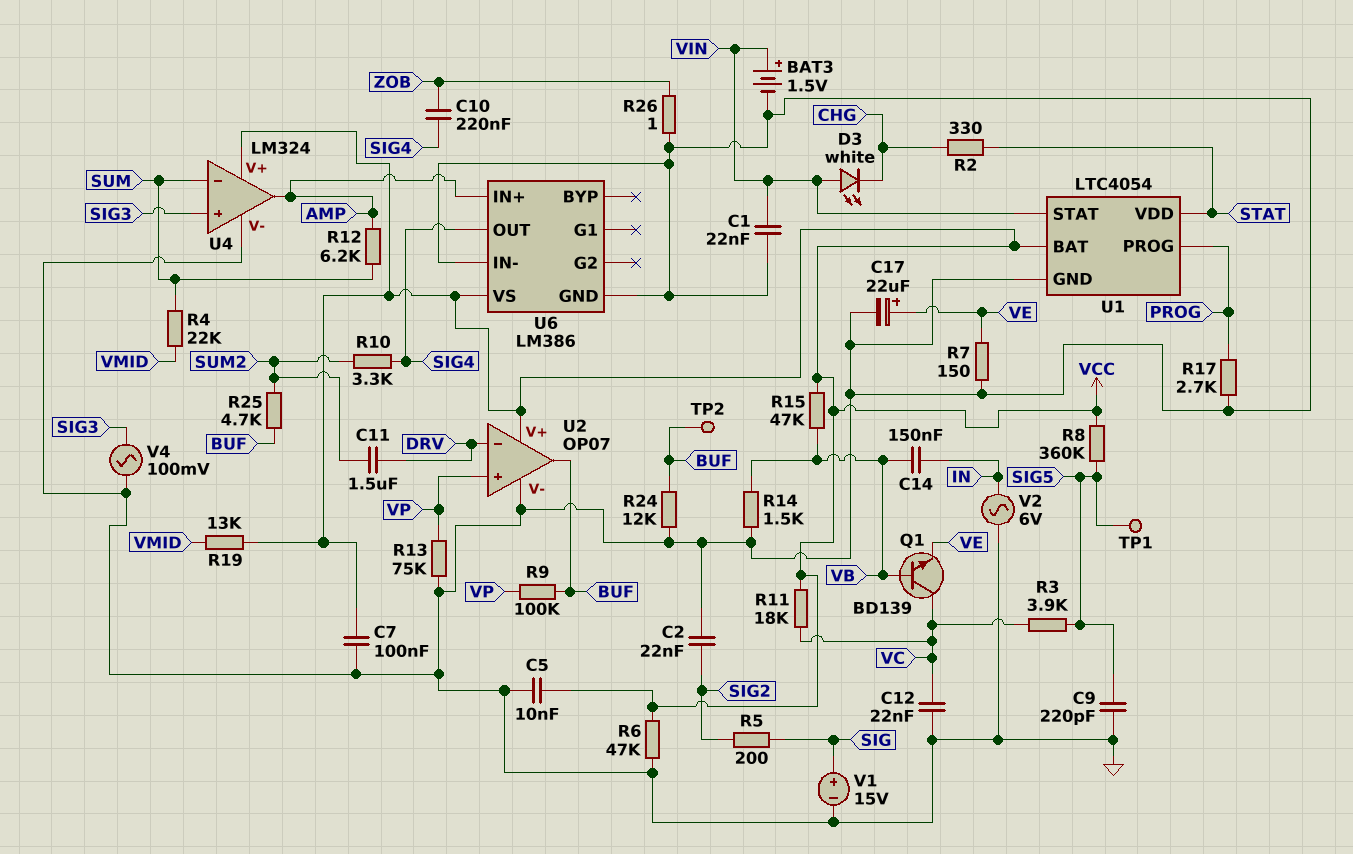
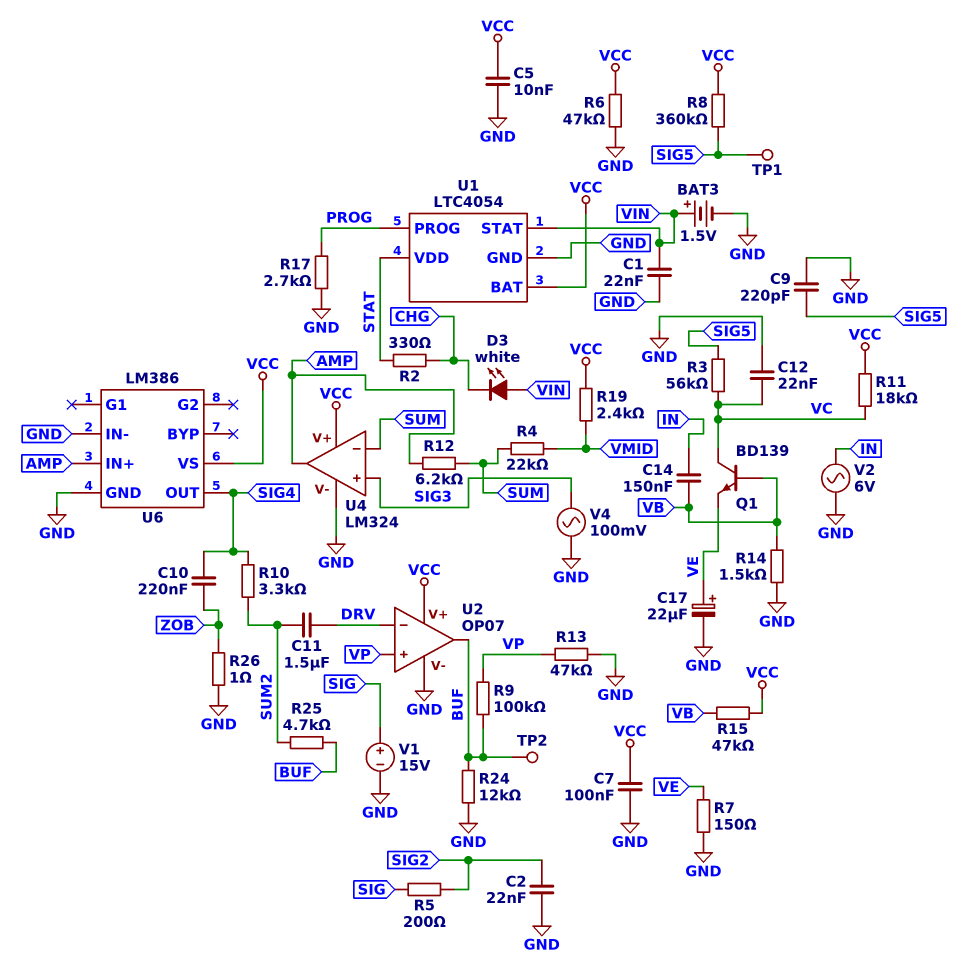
R3: 3.9k (SIG5, VC) -> 56k (SIG5, VC)
R13: 75k (GND, VP) -> 47k (GND, VP)
R19: 13k (VCC, VMID) -> 2.4k (VCC, VMID)

